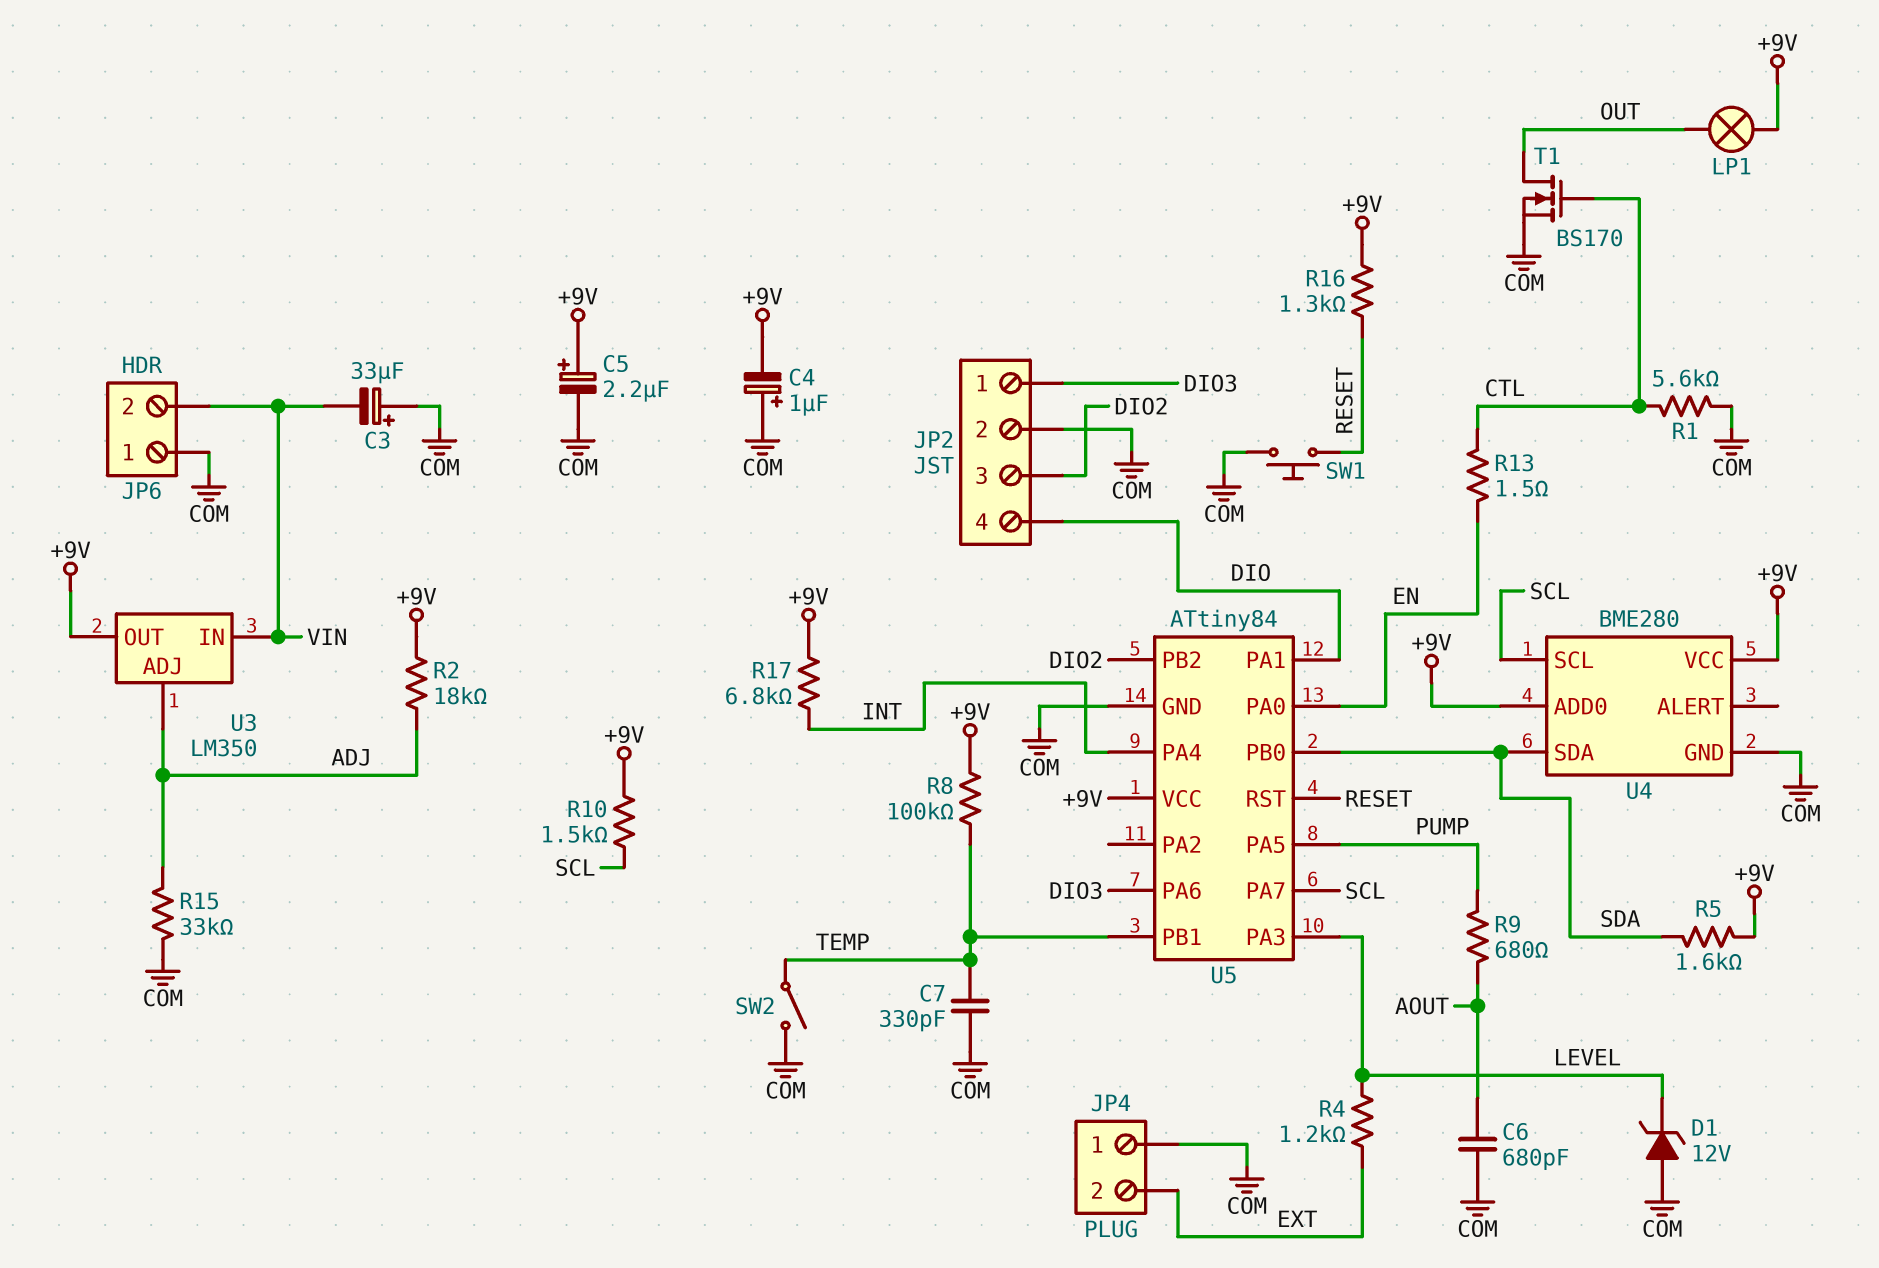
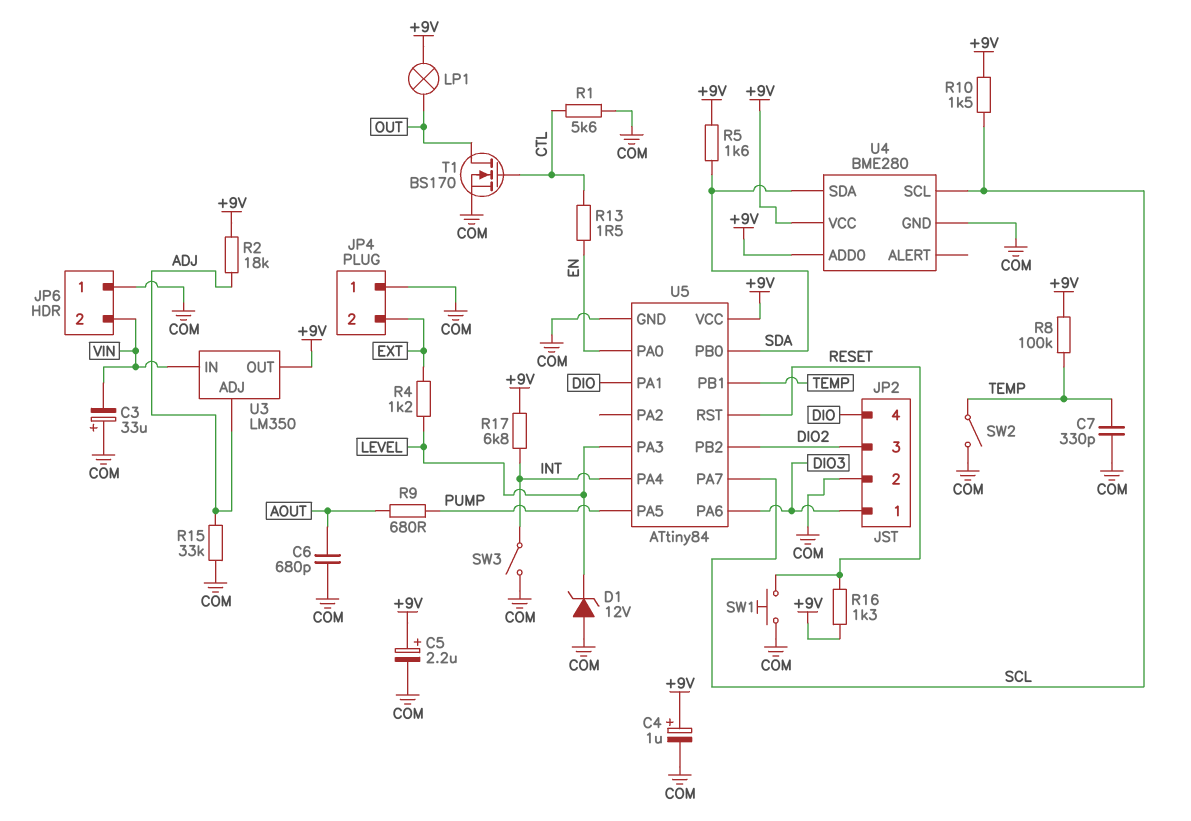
C4: 1uF (plus COM, minus +9V) -> 1uF (plus +9V, minus COM)
SW3: none -> switch (COM, INT)

